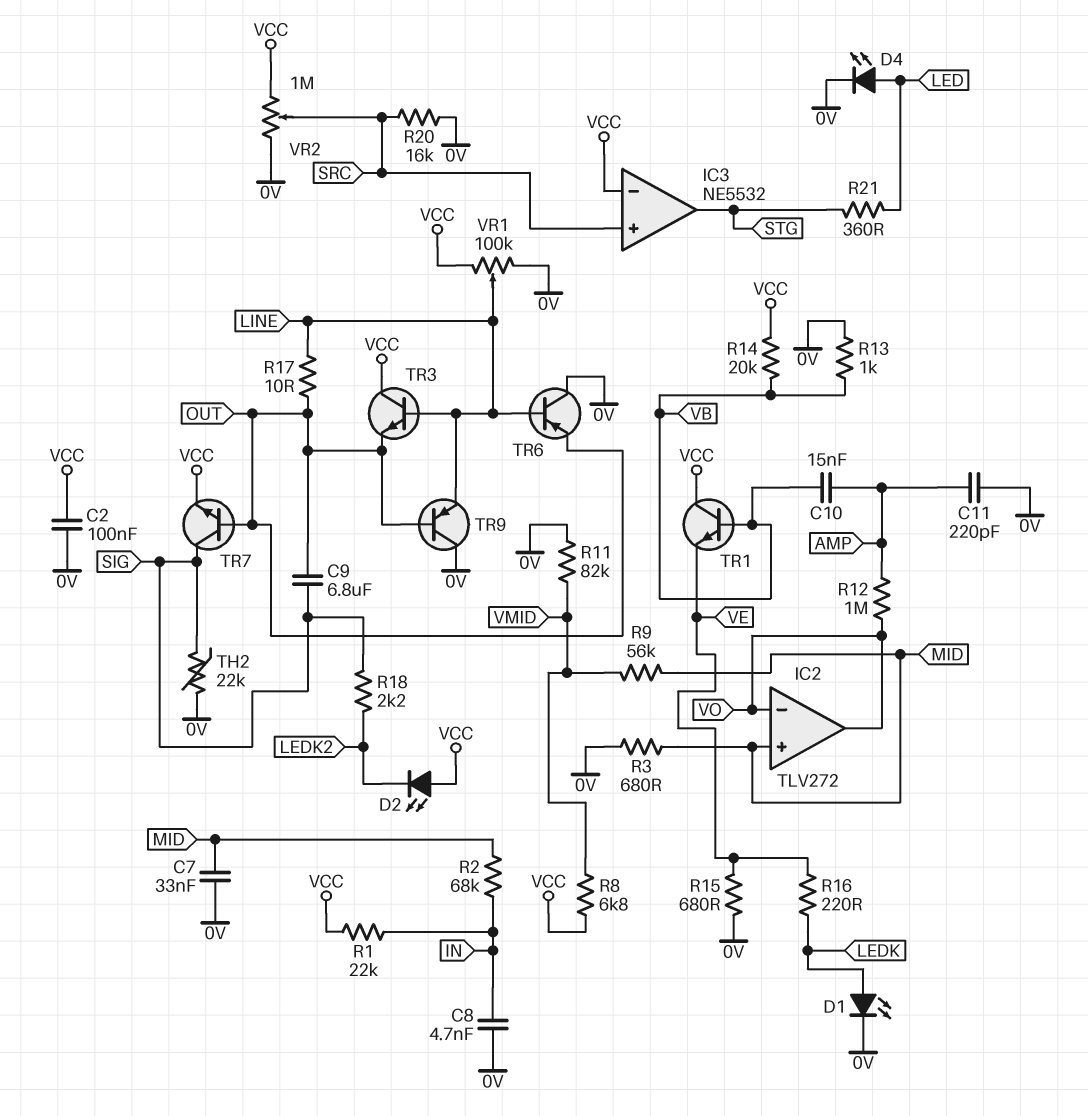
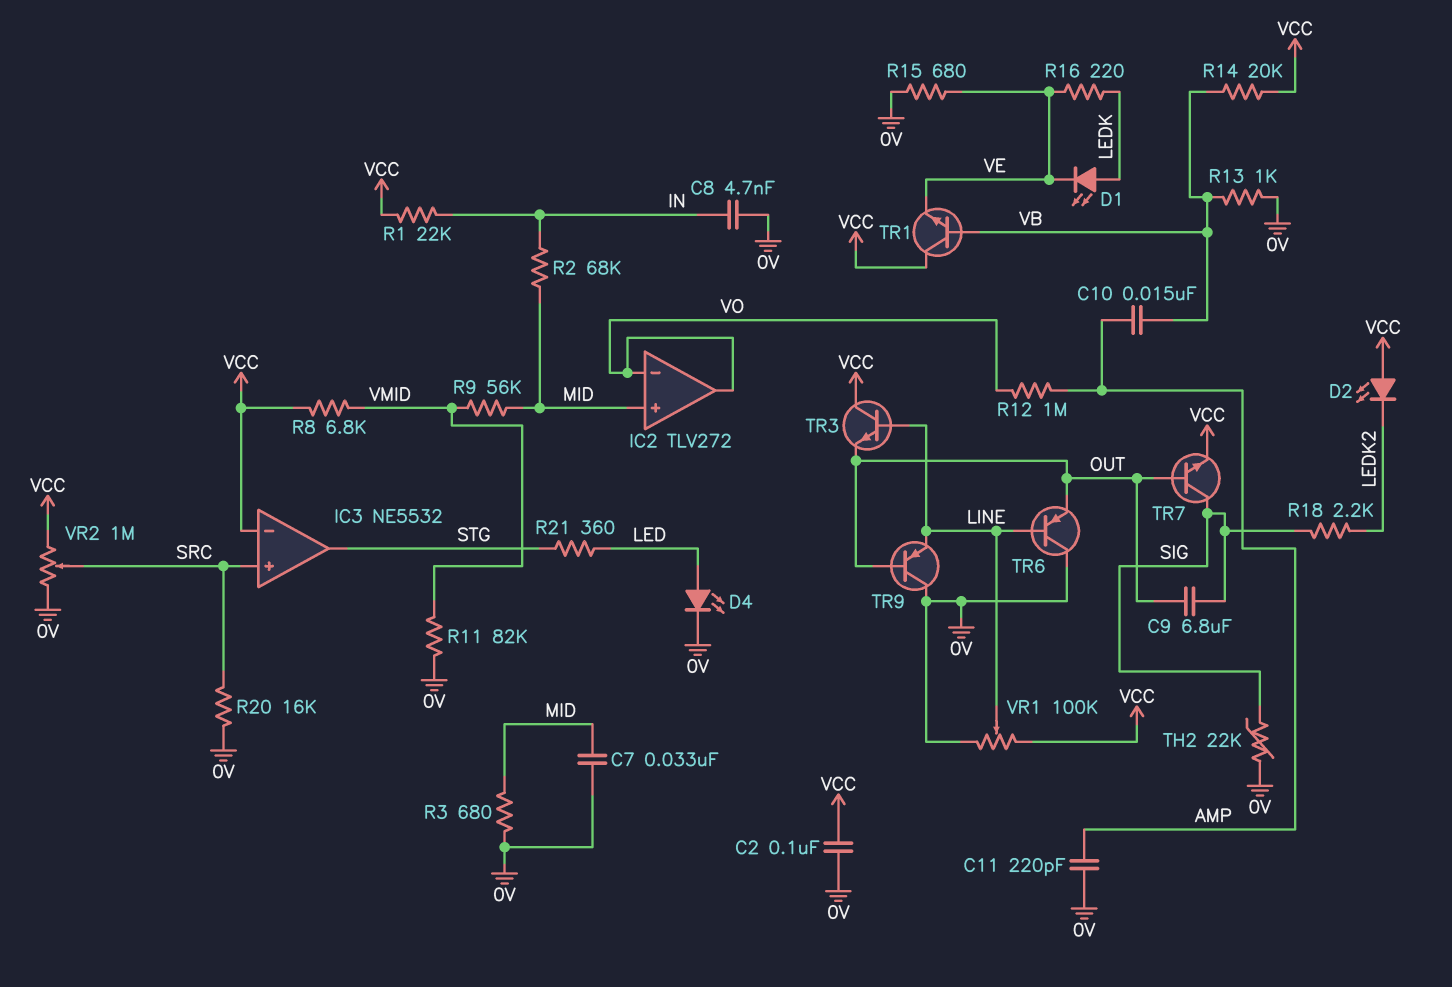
D1: LED (A LEDK, K 0V) -> LED (A LEDK, K VE)
R17: 10 (LINE, OUT) -> none

